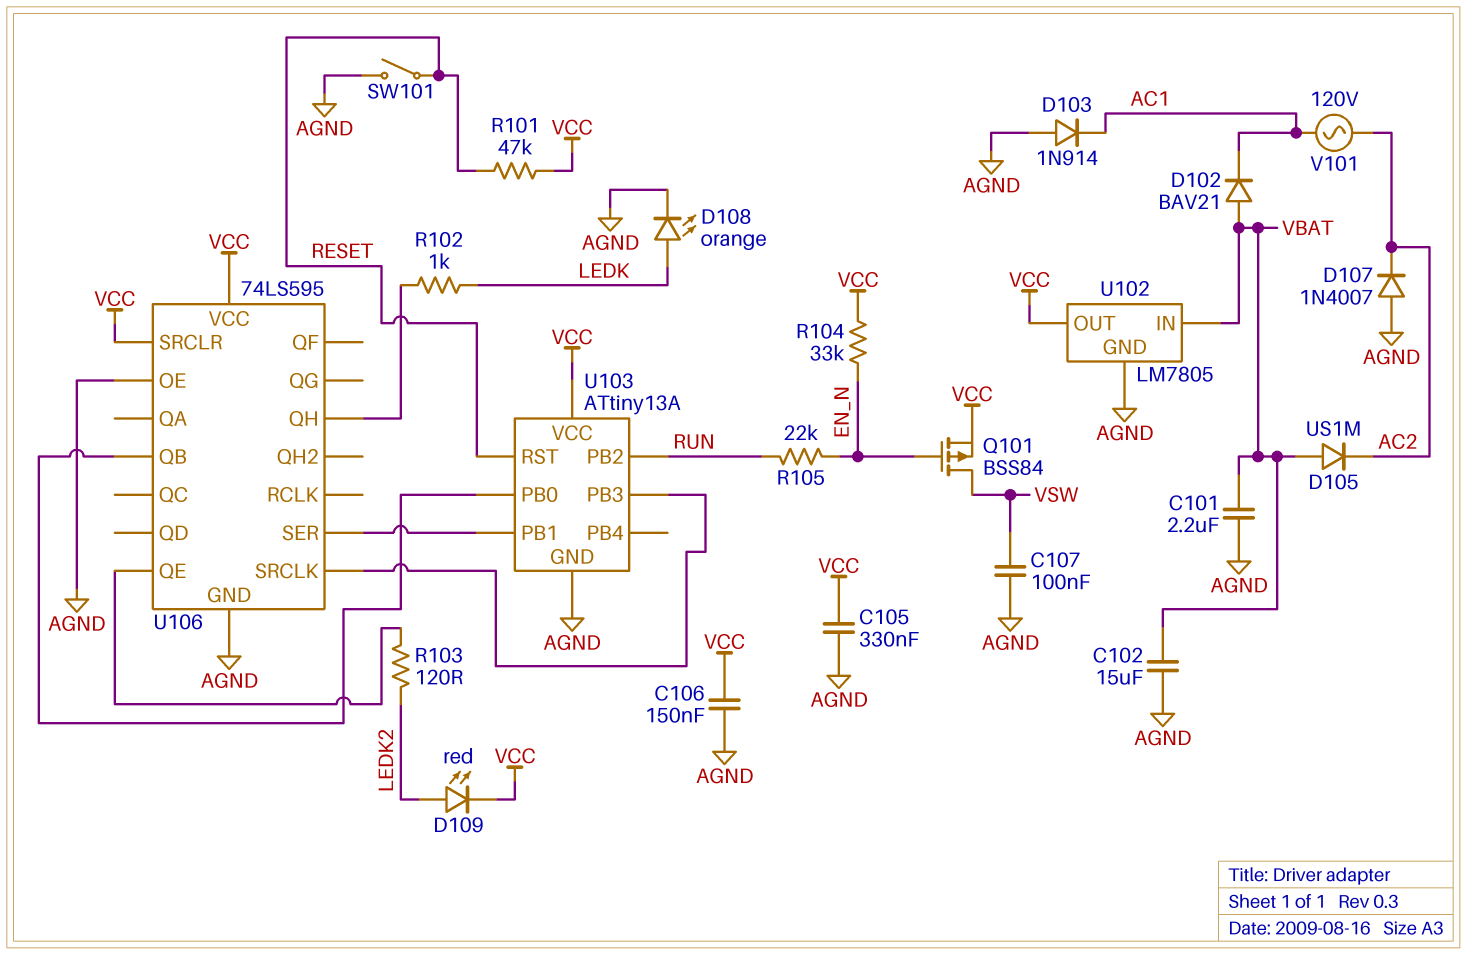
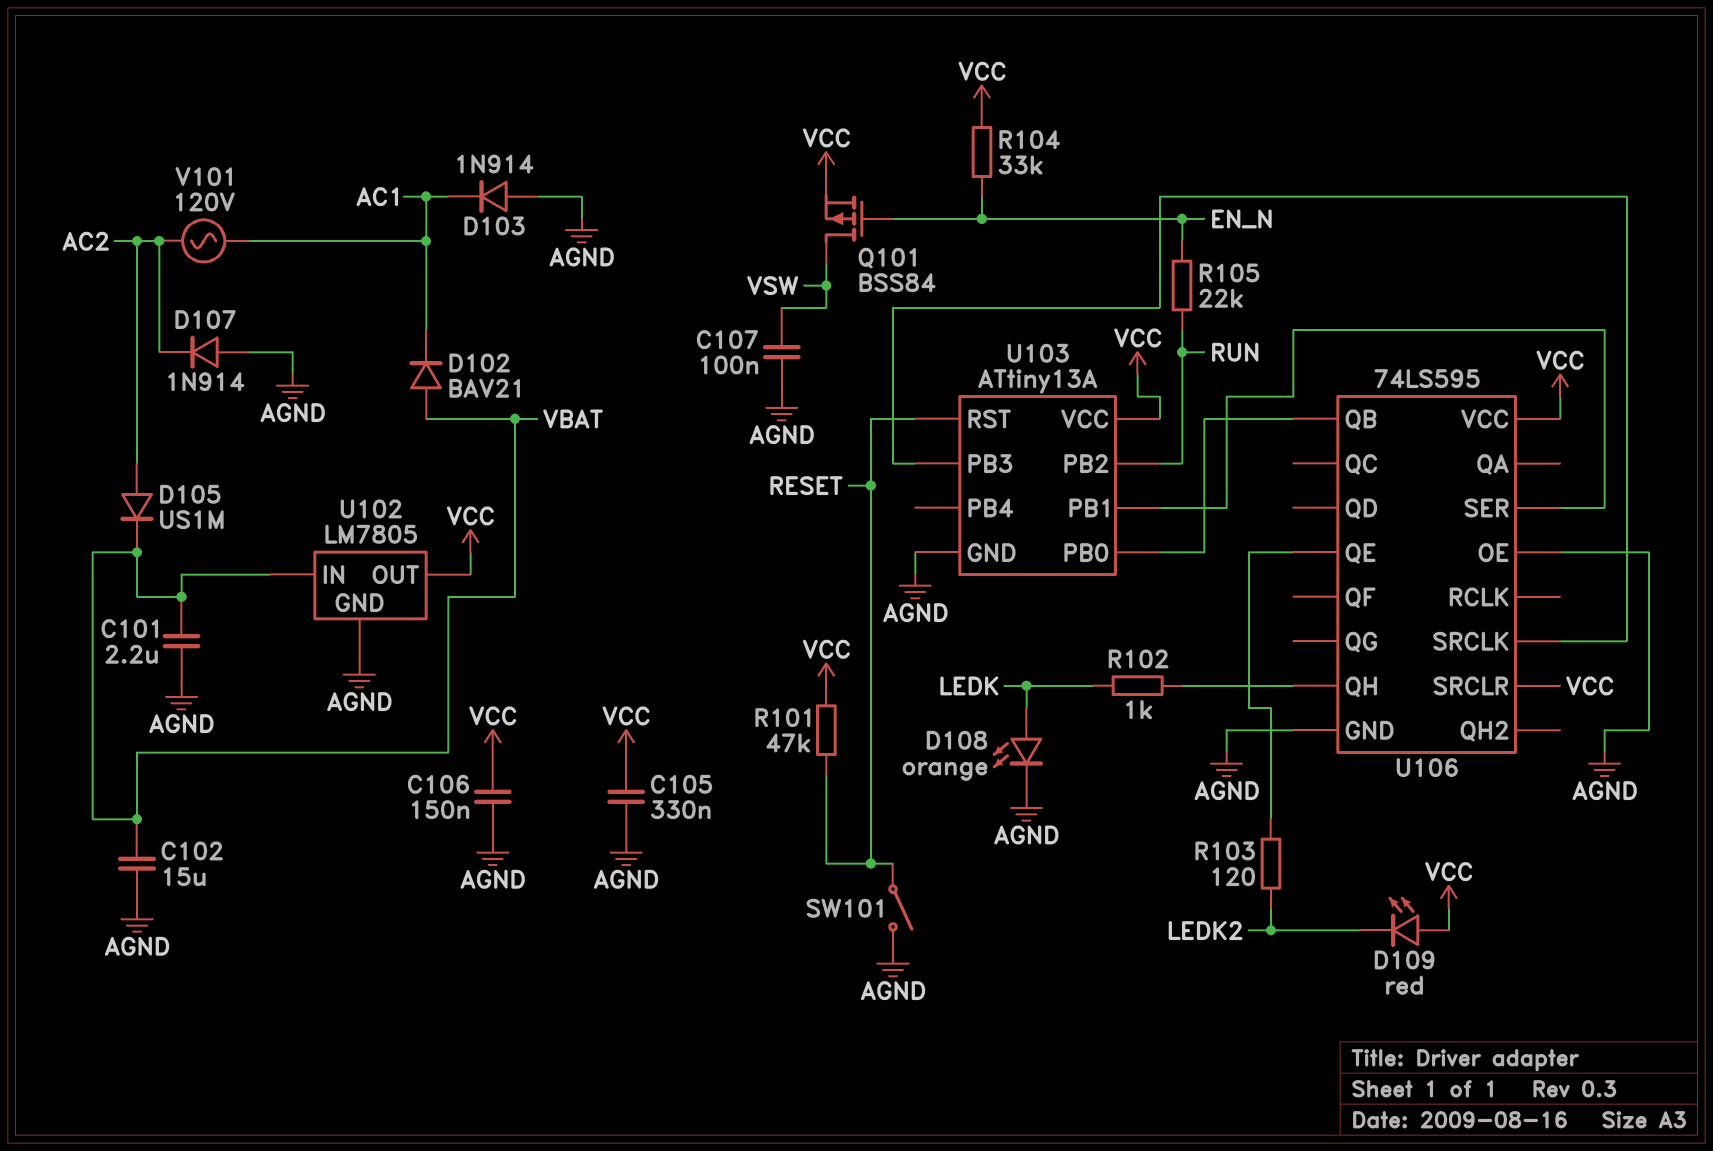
D105: diode US1M (A VBAT, K AC2) -> diode US1M (A AC2, K VBAT)
D107: diode 1N4007 (A AGND, K AC2) -> diode 1N914 (A AGND, K AC2)
D109: LED red (A LEDK2, K VCC) -> LED red (A VCC, K LEDK2)

